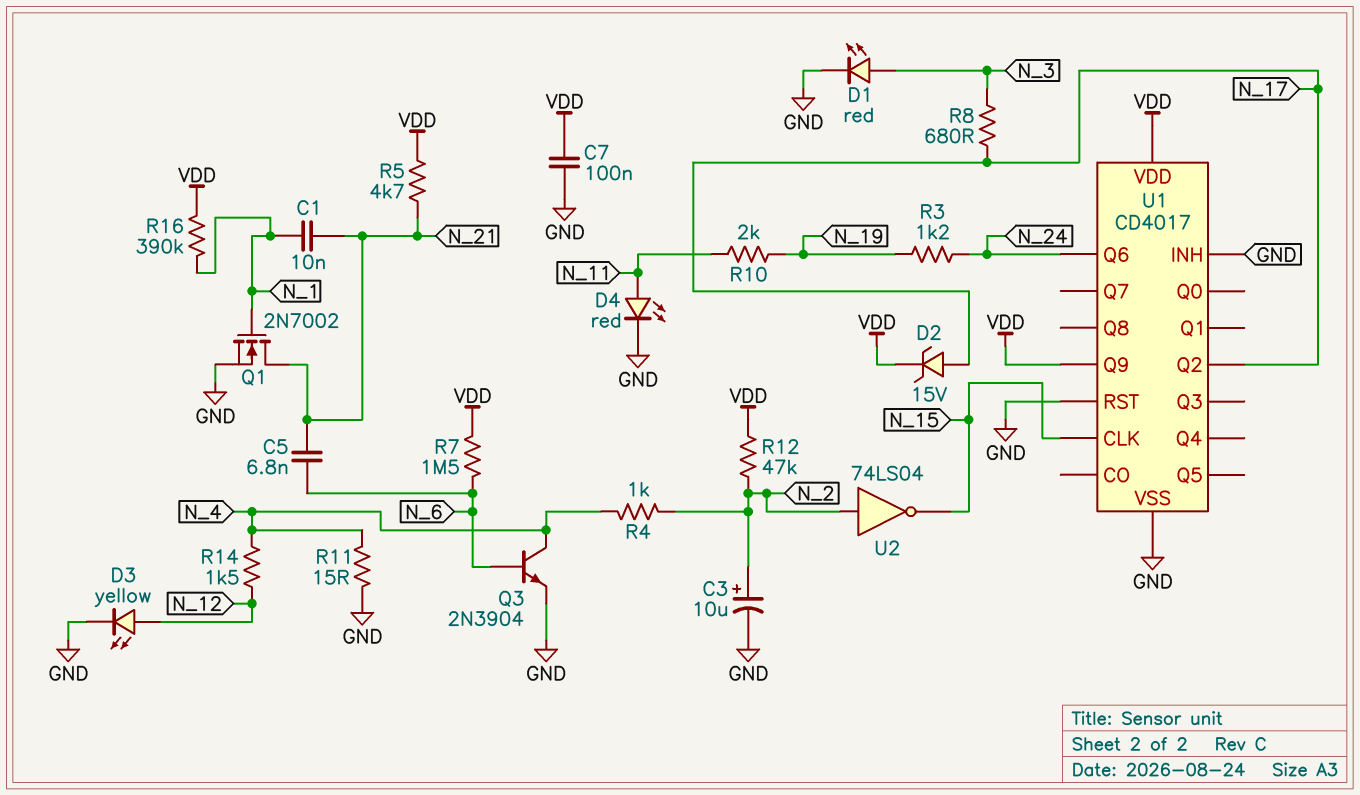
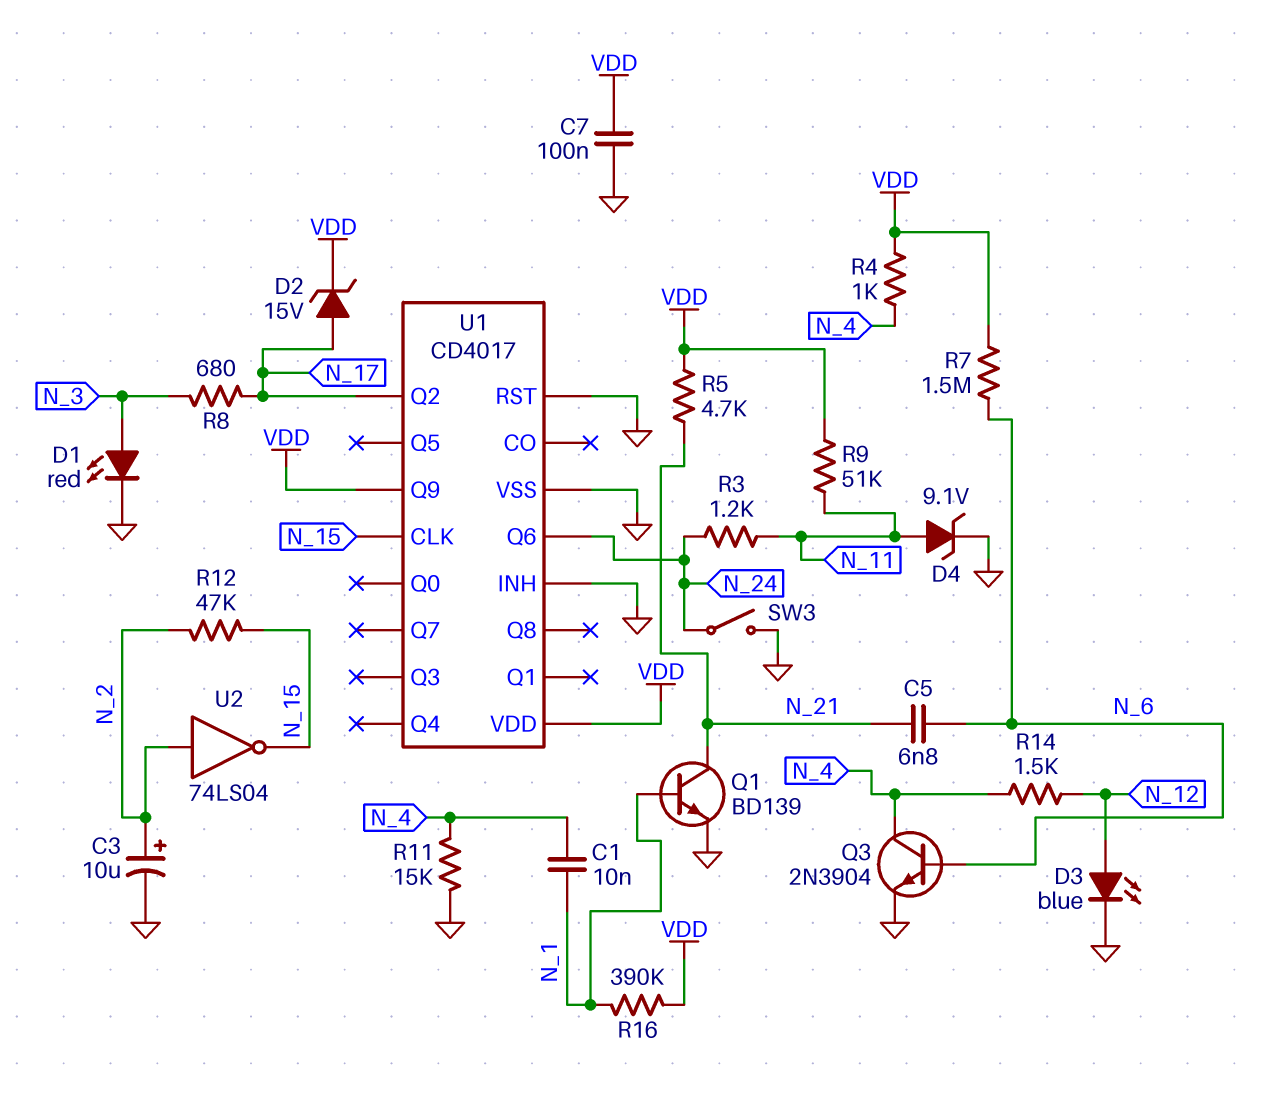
C1: 10nF (N_1, N_21) -> 10nF (N_1, N_4)
D3: LED yellow (A N_12, K GND) -> LED blue (A N_12, K GND)
D4: LED red (A N_11, K GND) -> zener 9.1V (A N_11, K GND)
Q1: NMOS 2N7002 (G N_1, D N_21, S GND) -> NPN BD139 (B N_1, C N_21, E GND)
R3: 1.2k (N_19, N_24) -> 1.2k (N_11, N_24)
R4: 1k (N_2, N_4) -> 1k (N_4, VDD)
R9: none -> 51k (N_11, VDD)
R10: 2k (N_11, N_19) -> none
R11: 15 (GND, N_4) -> 15k (GND, N_4)
R12: 47k (N_2, VDD) -> 47k (N_2, N_15)
SW3: none -> switch (GND, N_24)

